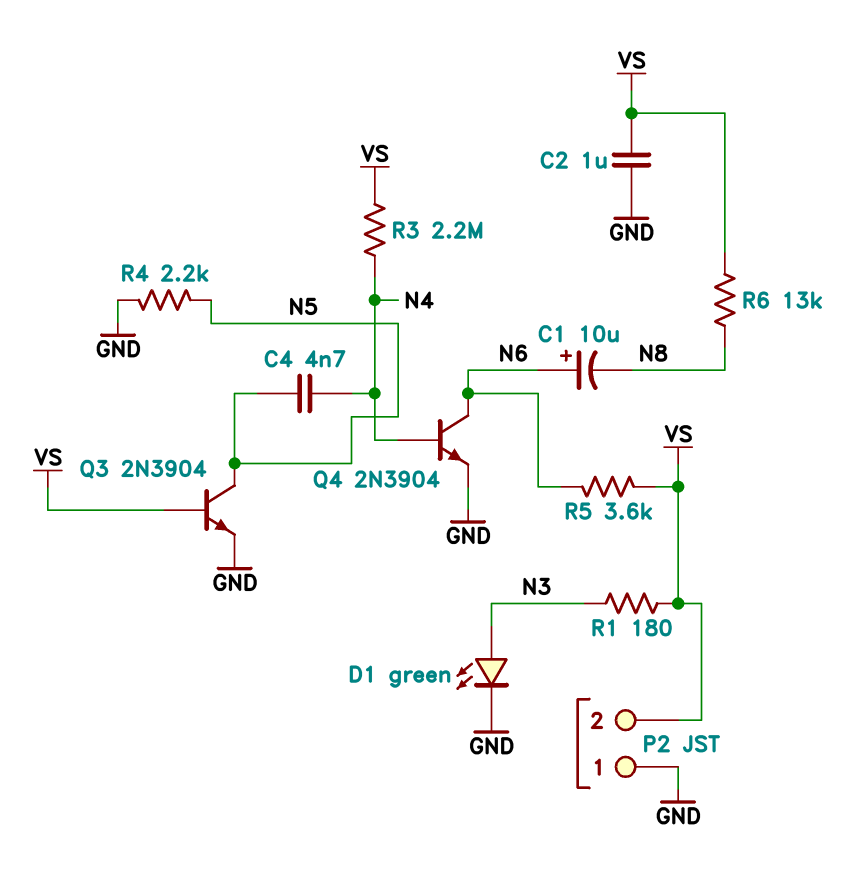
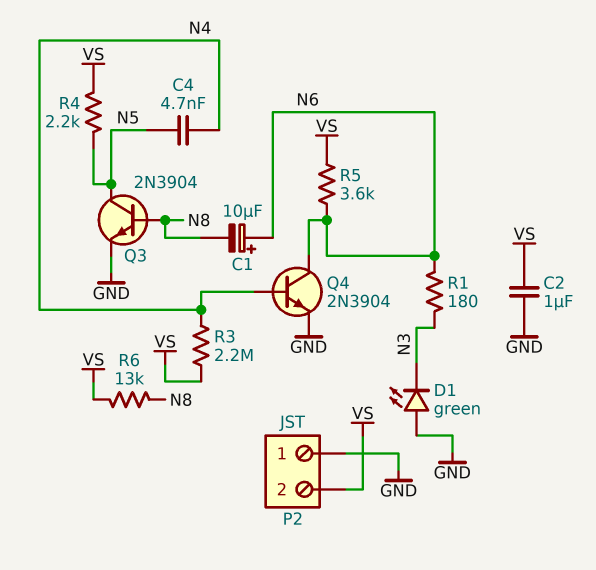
D1: LED green (A N3, K GND) -> LED green (A GND, K N3)
Q3: NPN 2N3904 (B VS, C N5, E GND) -> NPN 2N3904 (B N8, C N5, E GND)
R1: 180 (N3, VS) -> 180 (N3, N6)
R4: 2.2k (GND, N5) -> 2.2k (N5, VS)

